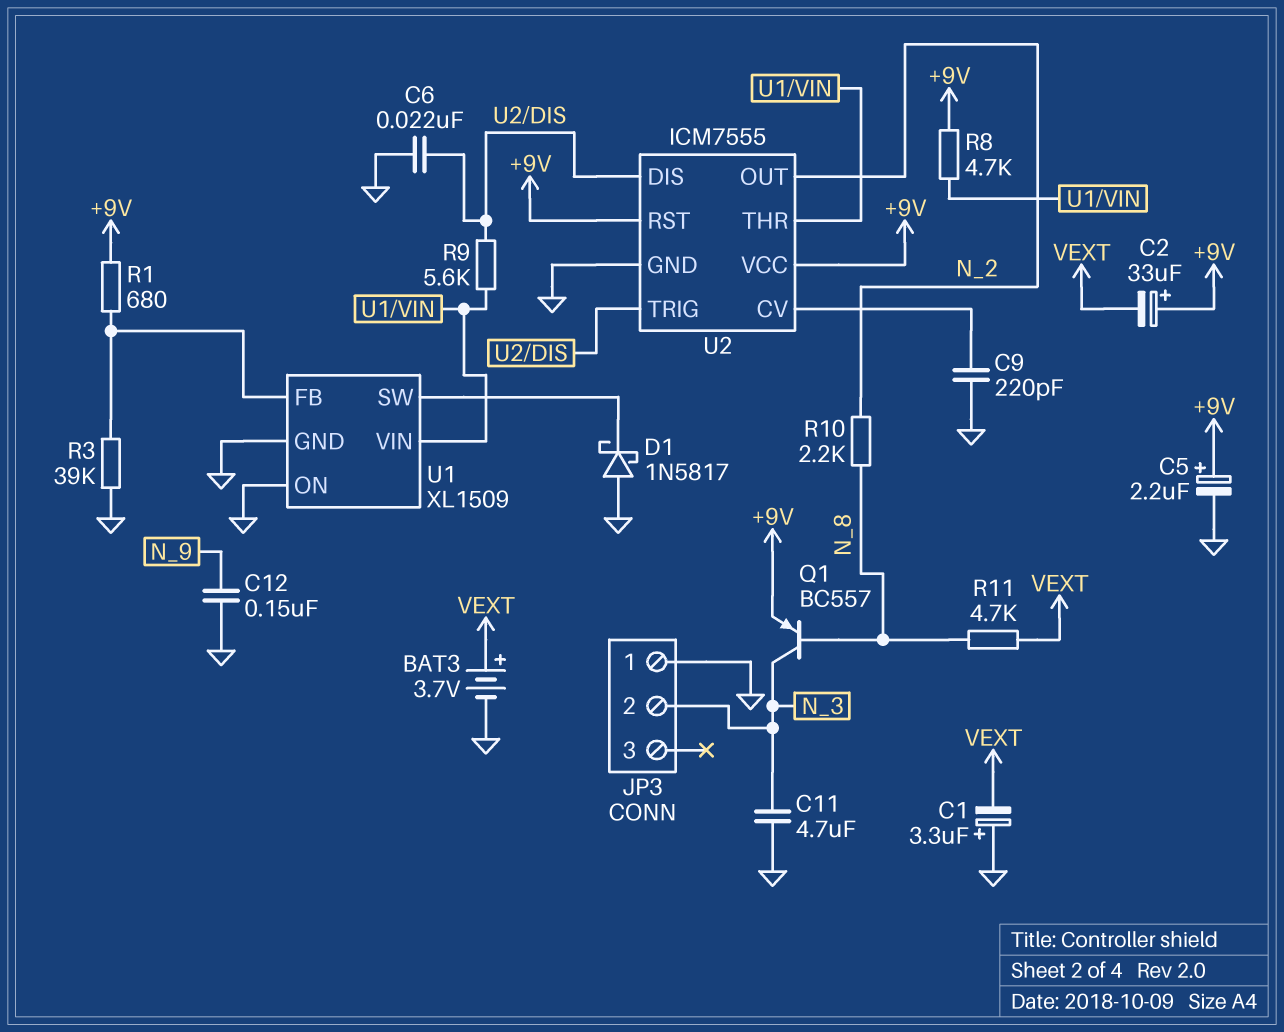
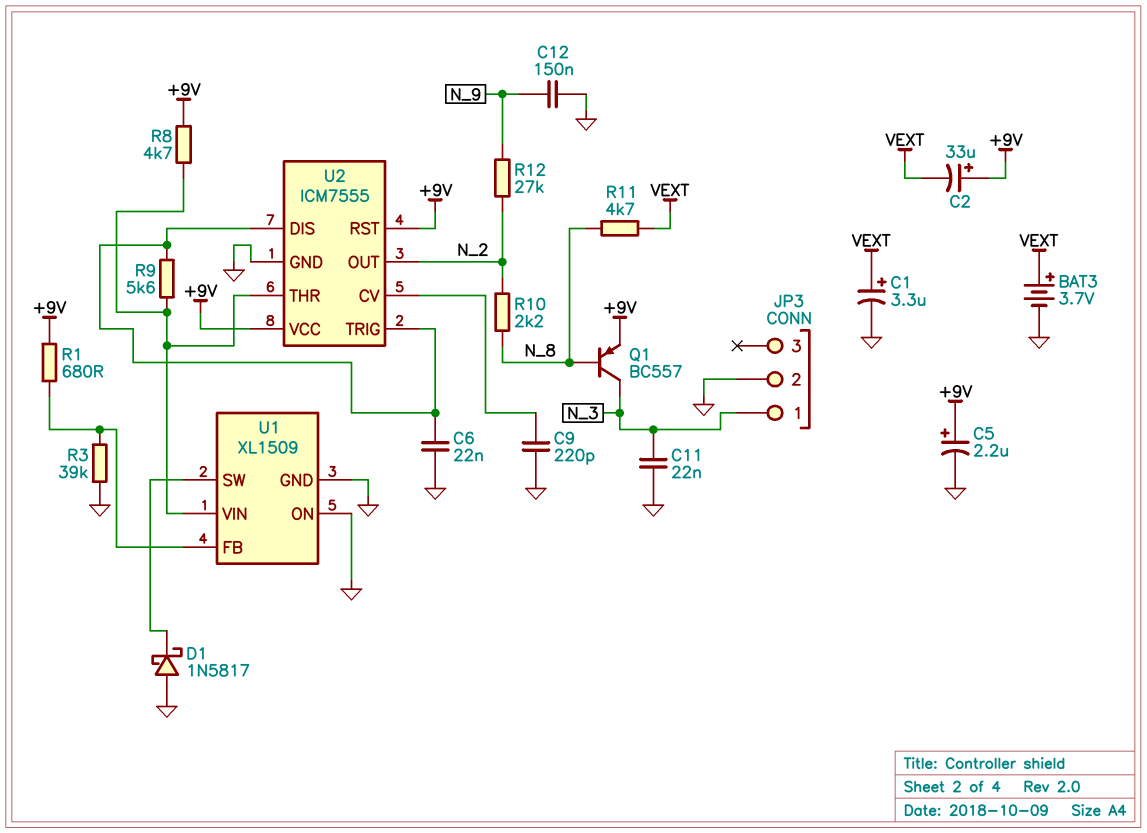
C1: 3.3uF (plus GND, minus VEXT) -> 3.3uF (plus VEXT, minus GND)
C11: 4.7uF (GND, N_3) -> 22nF (GND, N_3)
JP3 pin 1: GND -> N_3
JP3 pin 2: N_3 -> GND
R12: none -> 27k (N_2, N_9)

